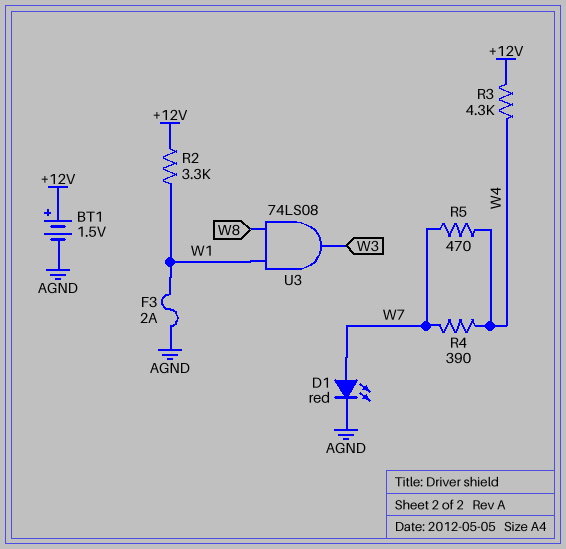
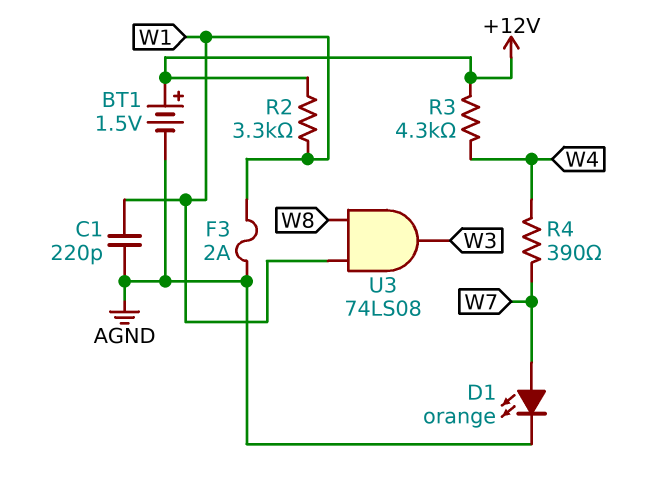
C1: none -> 220pF (AGND, W1)
D1: LED red (A W7, K AGND) -> LED orange (A W7, K AGND)
R5: 470 (W4, W7) -> none

